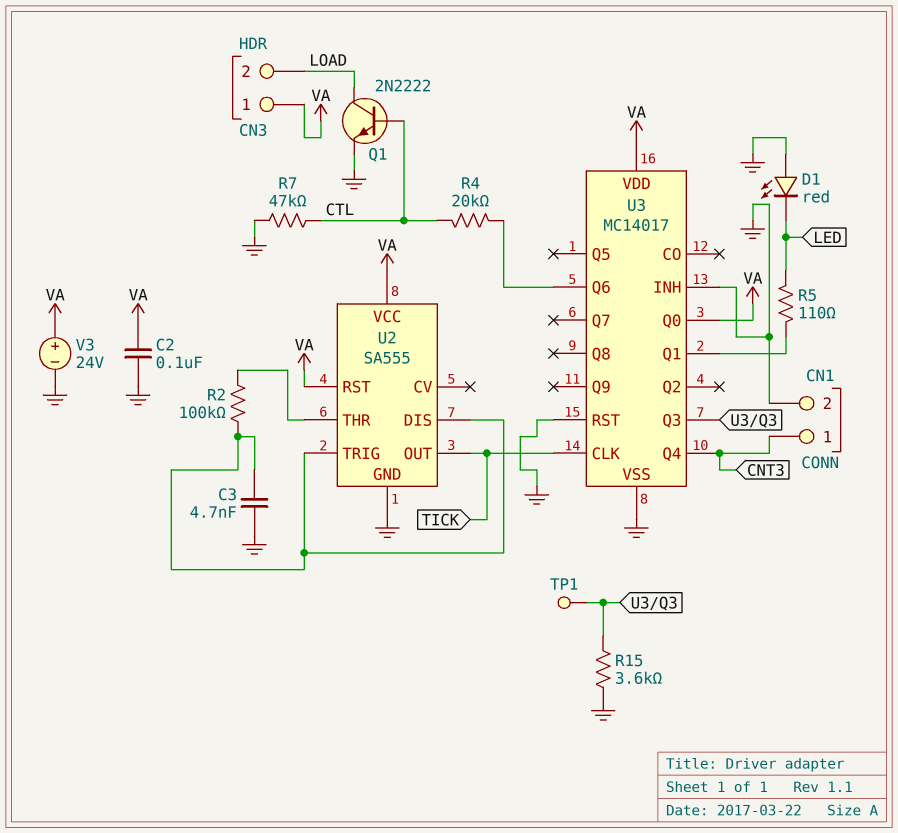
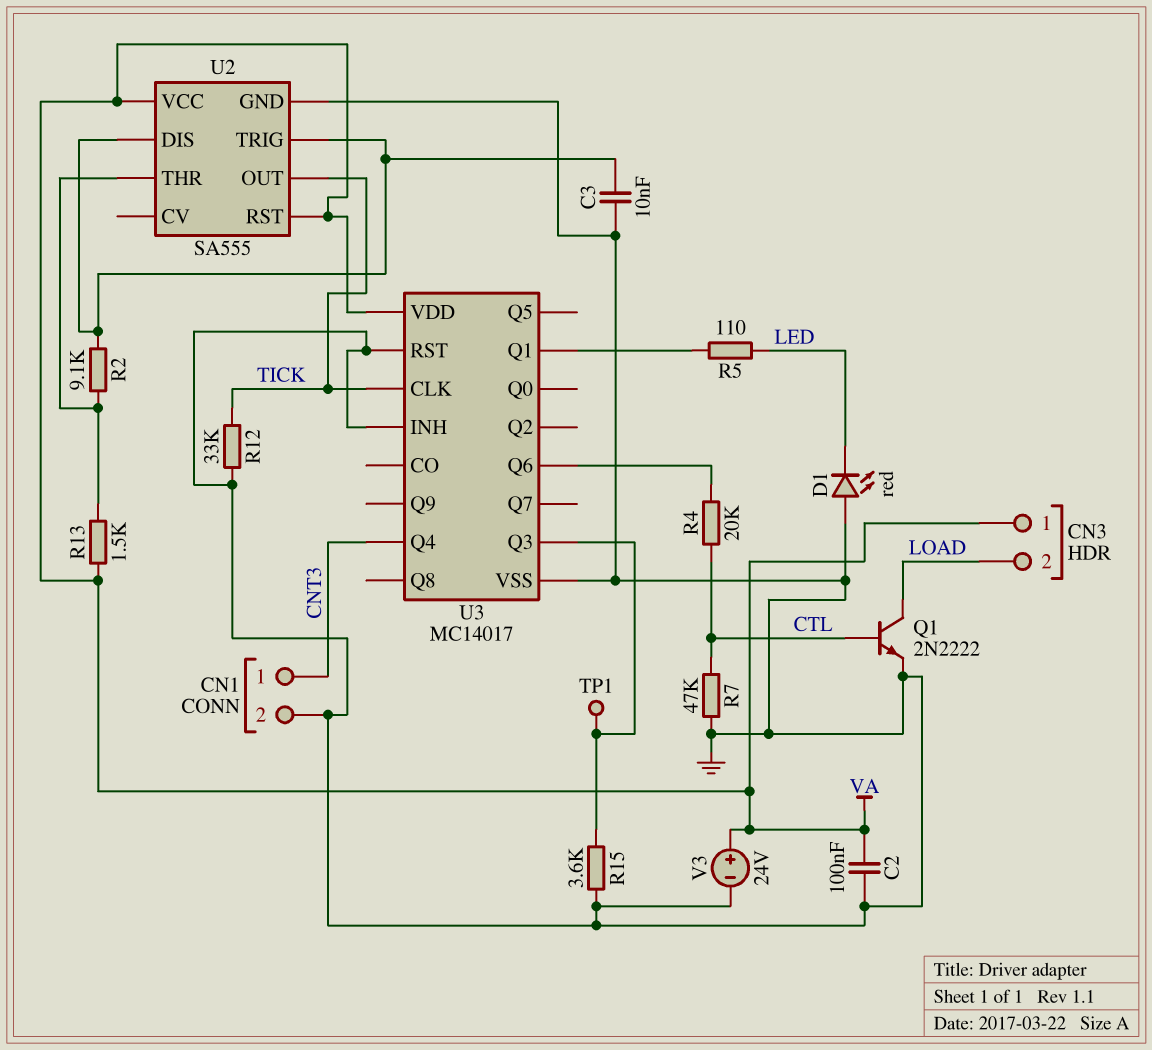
C3: 4.7nF (GND, U2/DIS) -> 10nF (GND, U2/DIS)
R2: 100k (U2/DIS, U2/THR) -> 9.1k (U2/DIS, U2/THR)
R12: none -> 33k (GND, TICK)
R13: none -> 1.5k (U2/THR, VA)
U3 pin Q0: VA -> none

